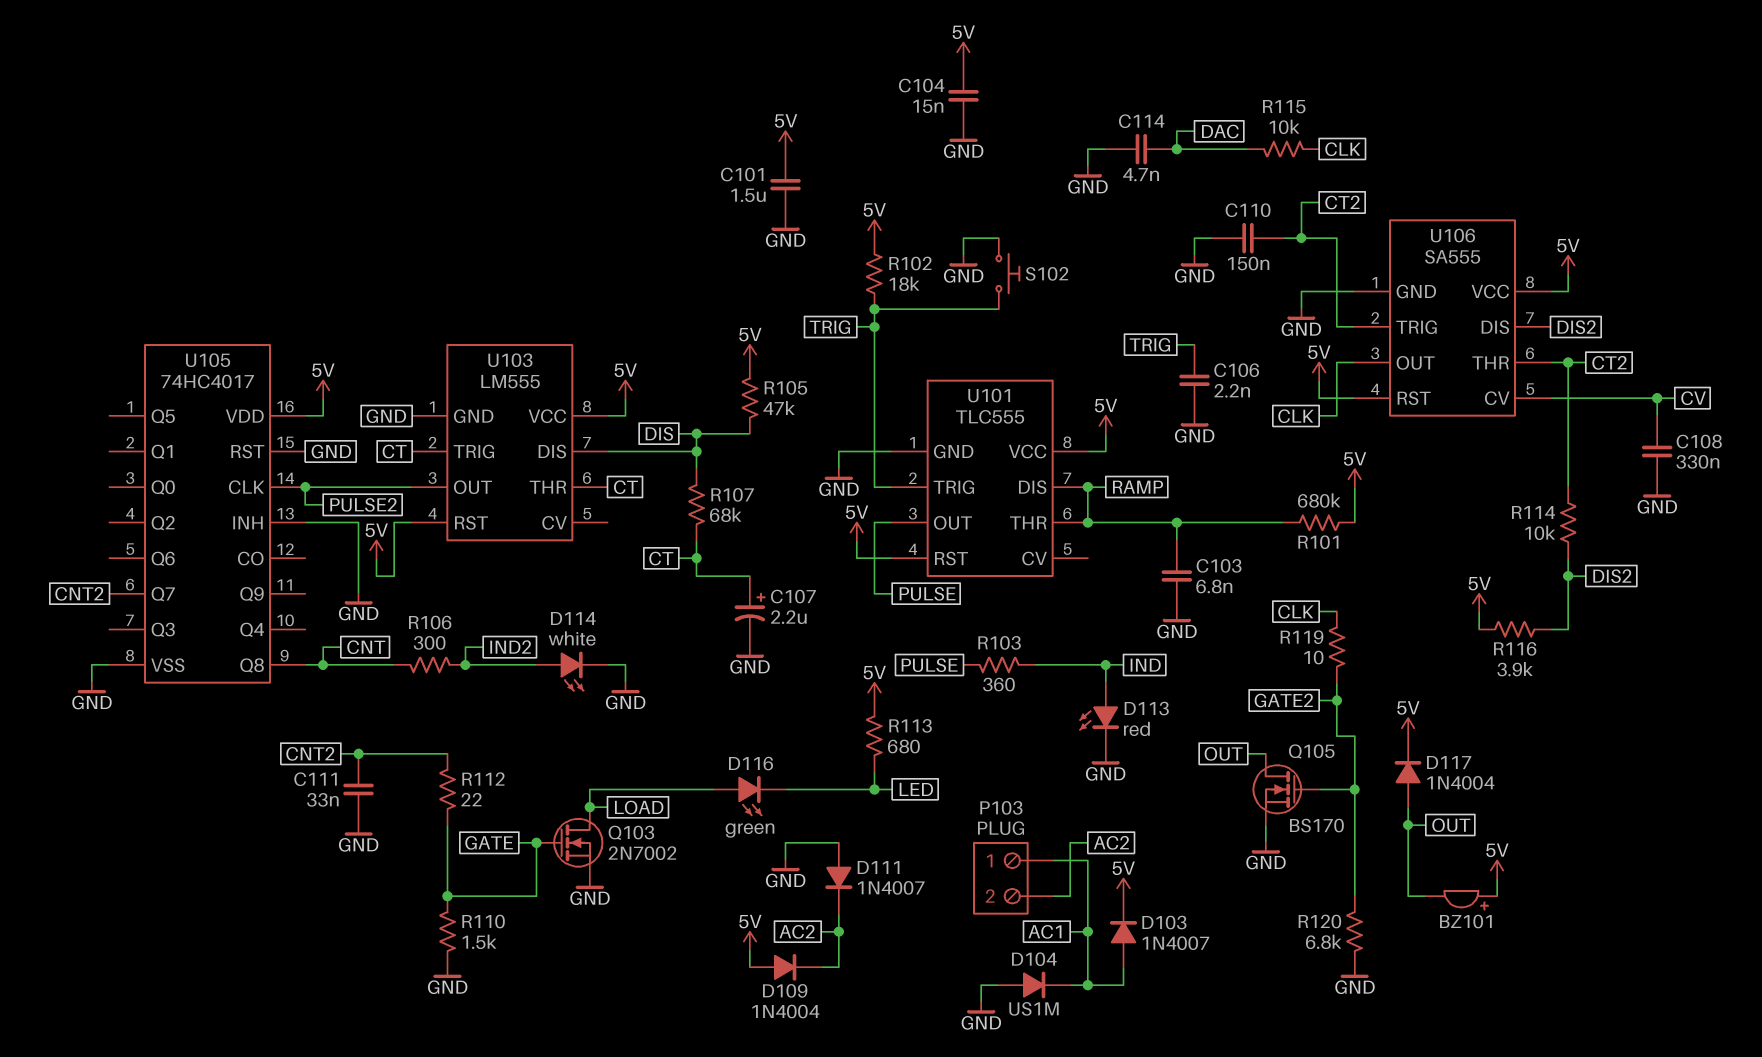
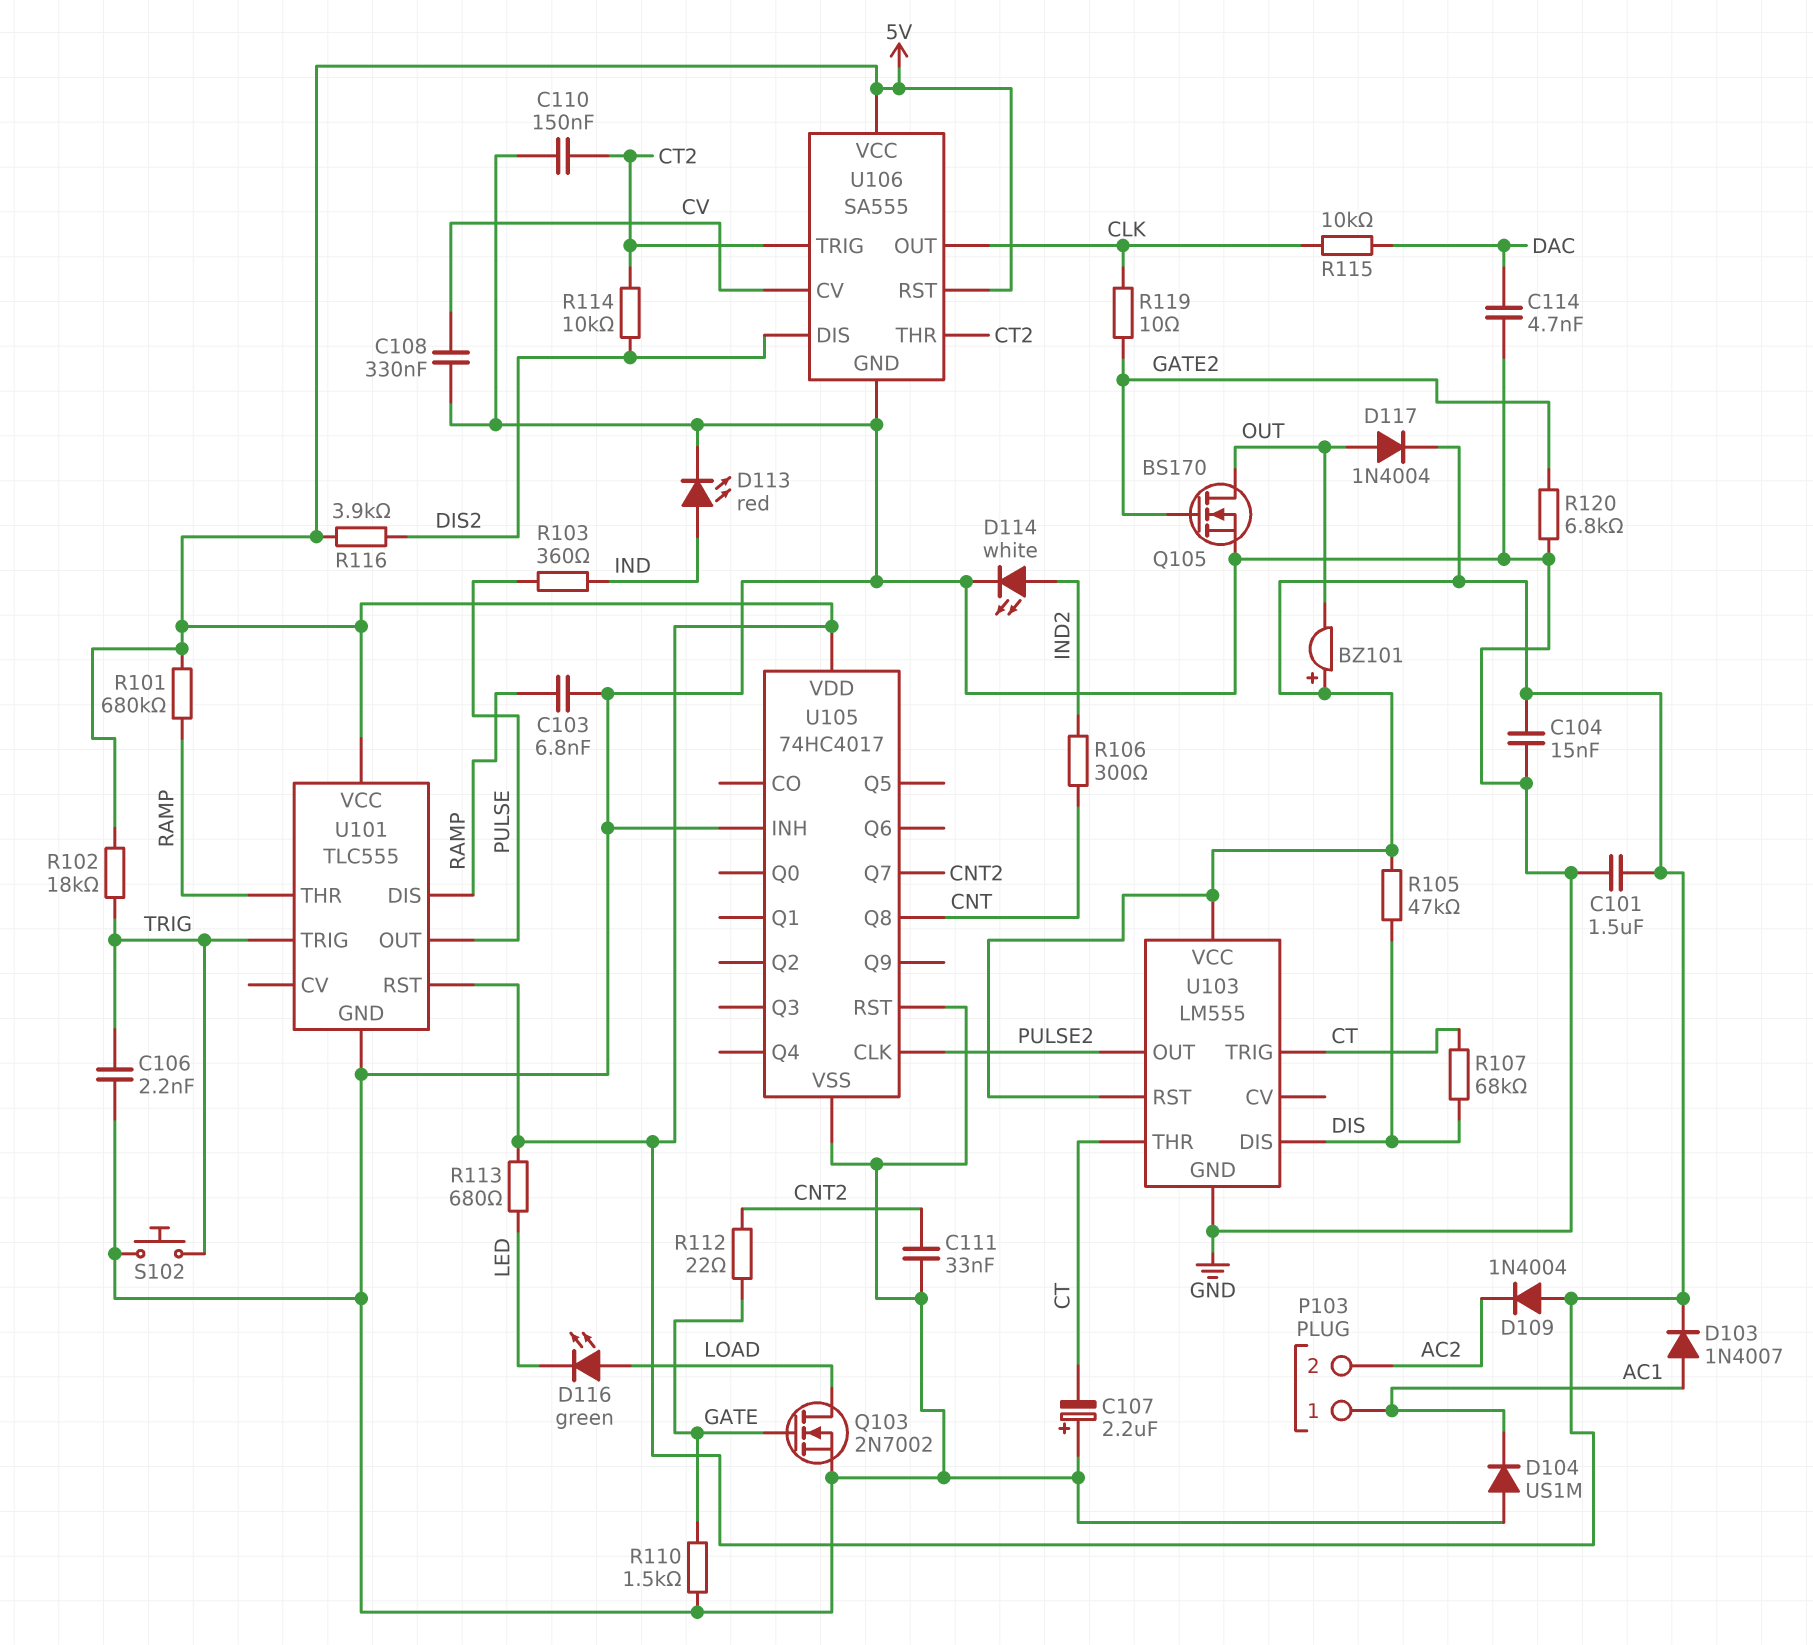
C107: 2.2uF (plus CT, minus GND) -> 2.2uF (plus GND, minus CT)
D111: diode 1N4007 (A GND, K AC2) -> none

